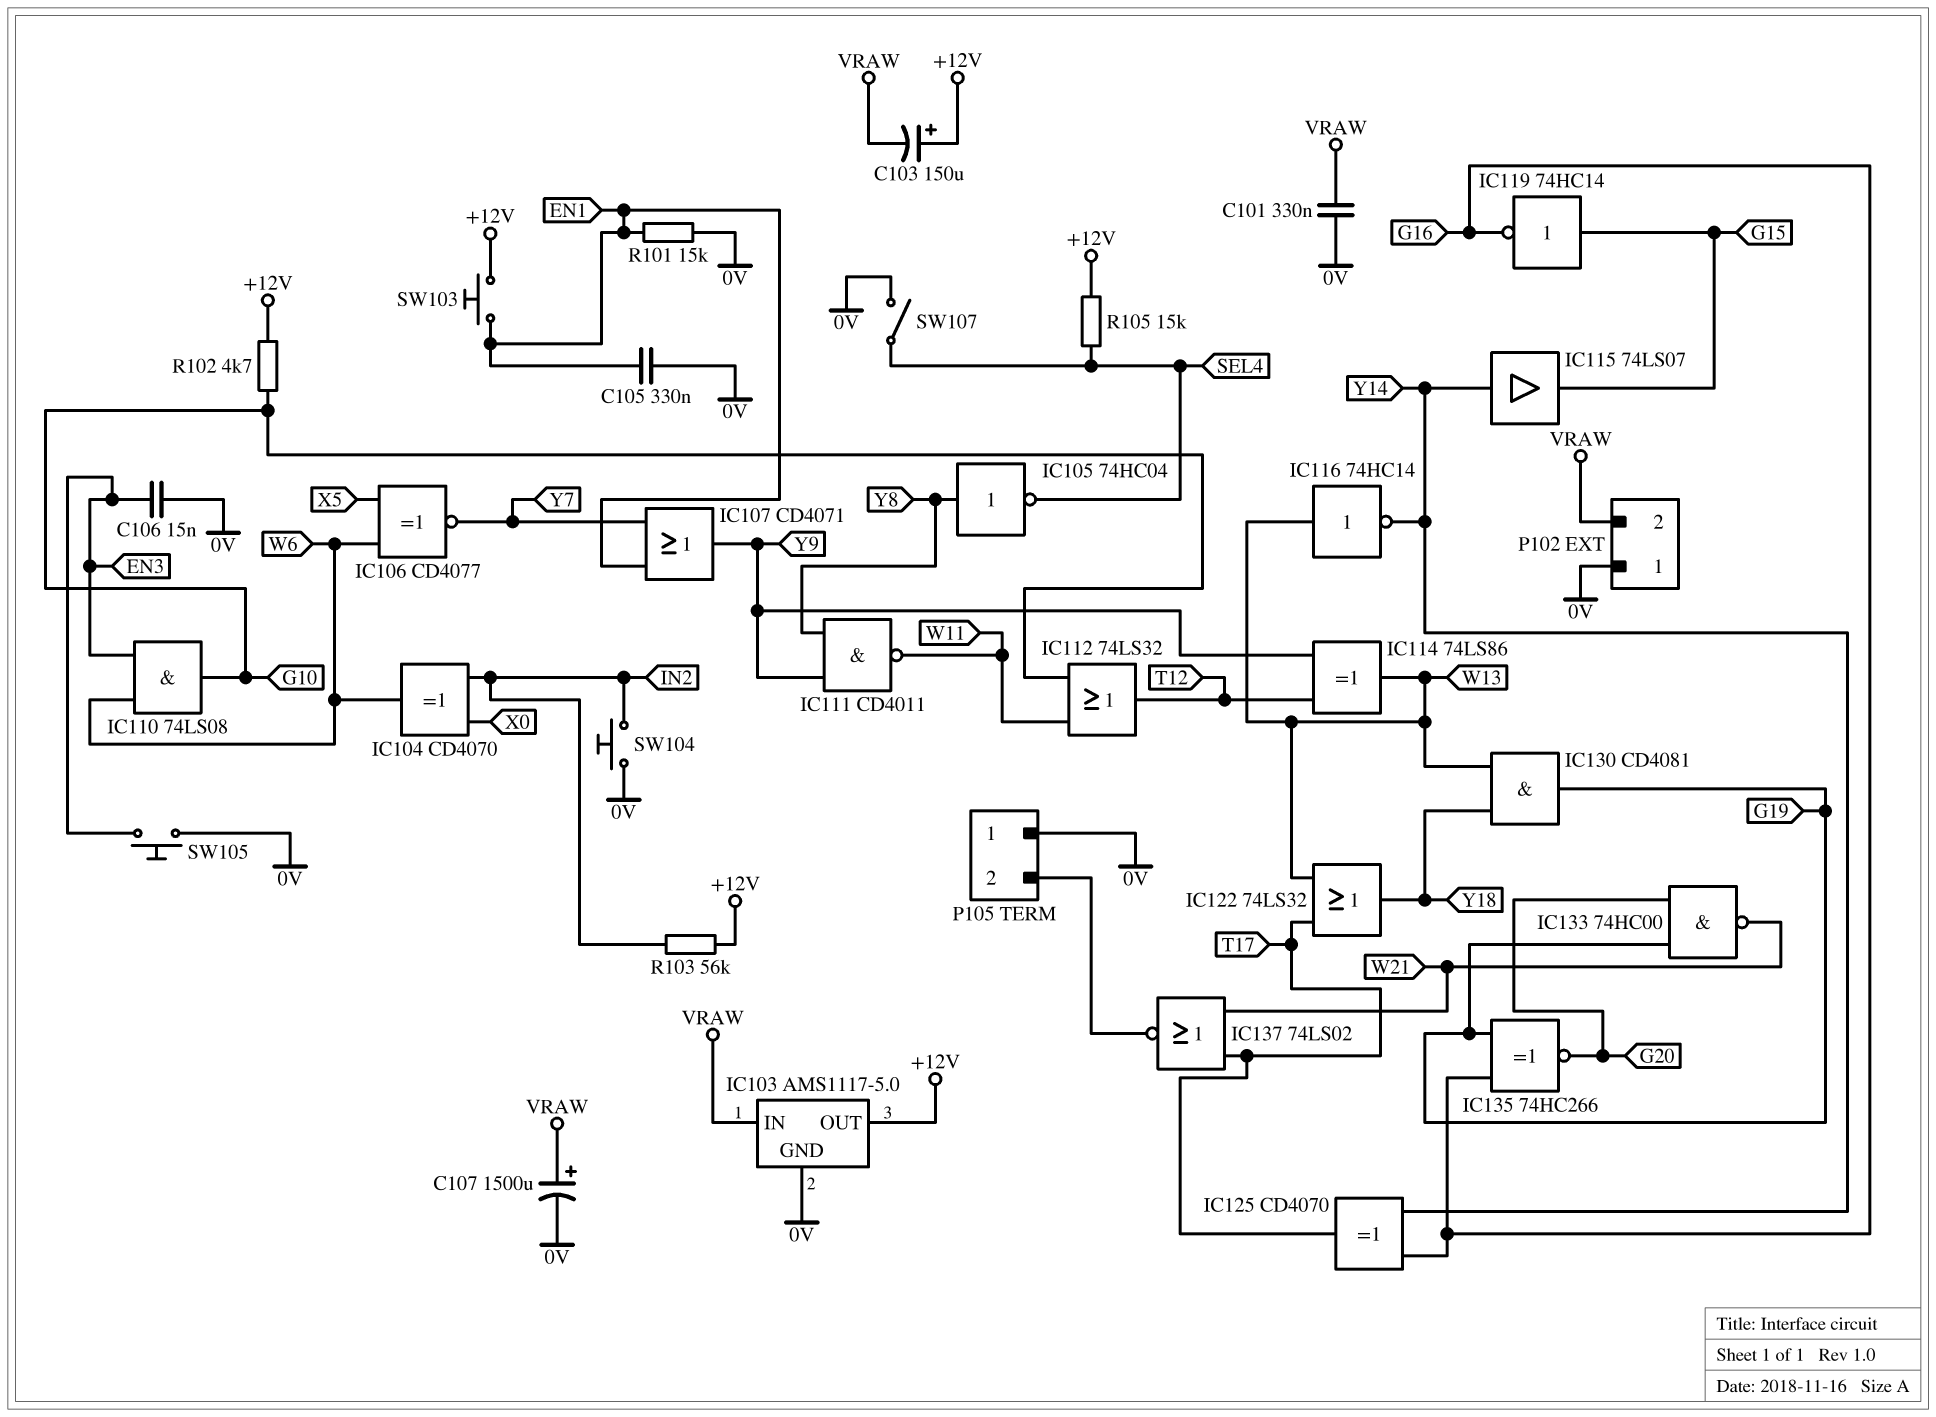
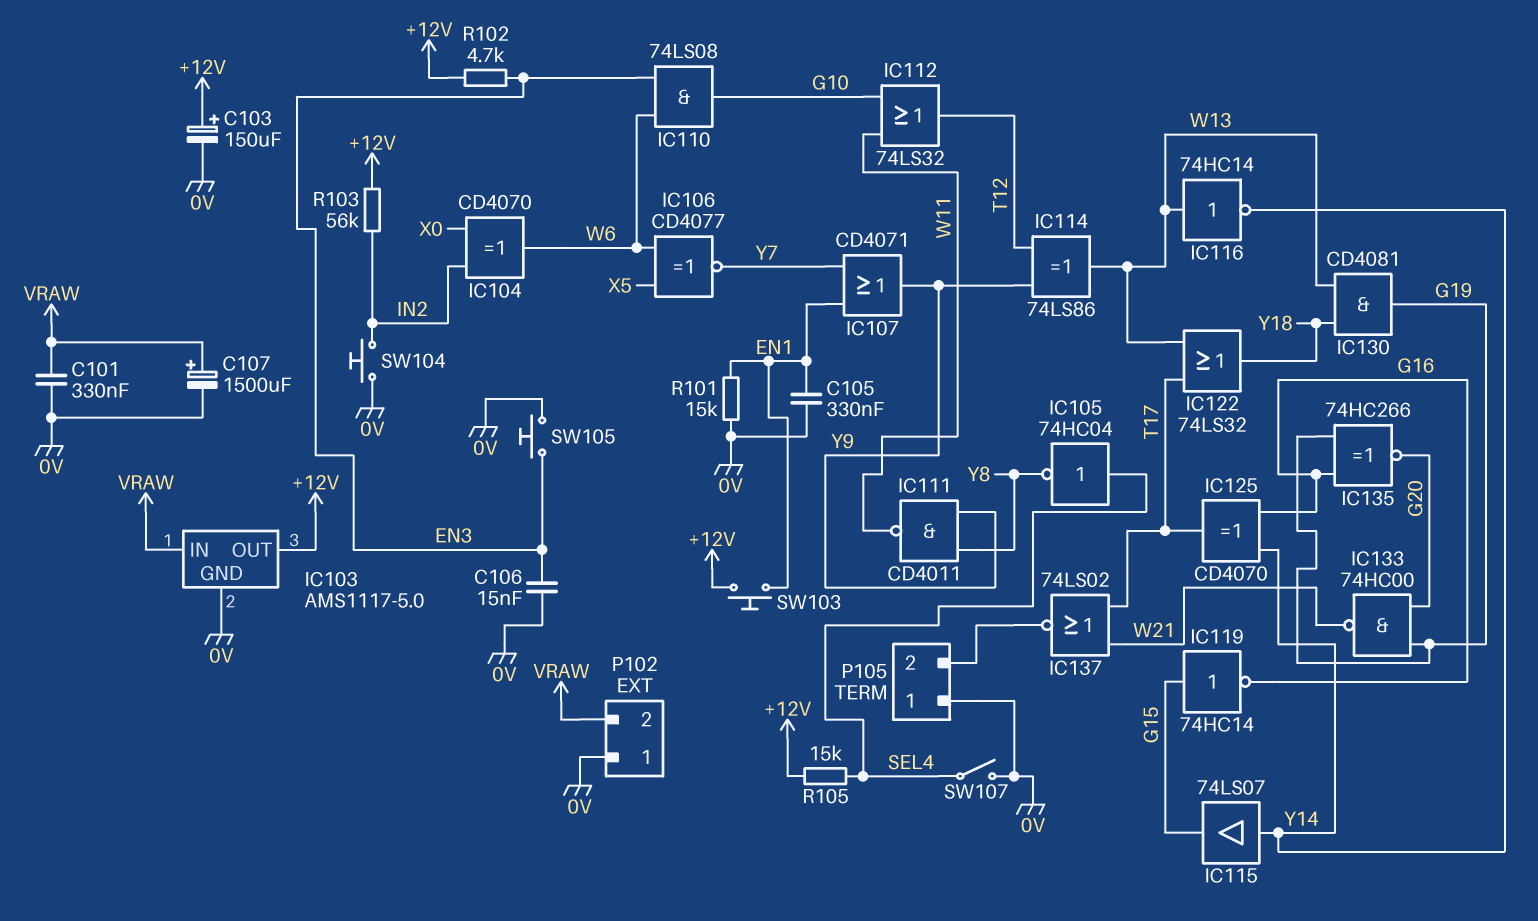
C103: 150uF (plus +12V, minus VRAW) -> 150uF (plus +12V, minus 0V)
IC105: NOT 74HC04 (in Y8, out SEL4) -> NOT 74HC04 (in SEL4, out Y8)
R102: 4.7k (+12V, G10) -> 4.7k (+12V, EN3)

